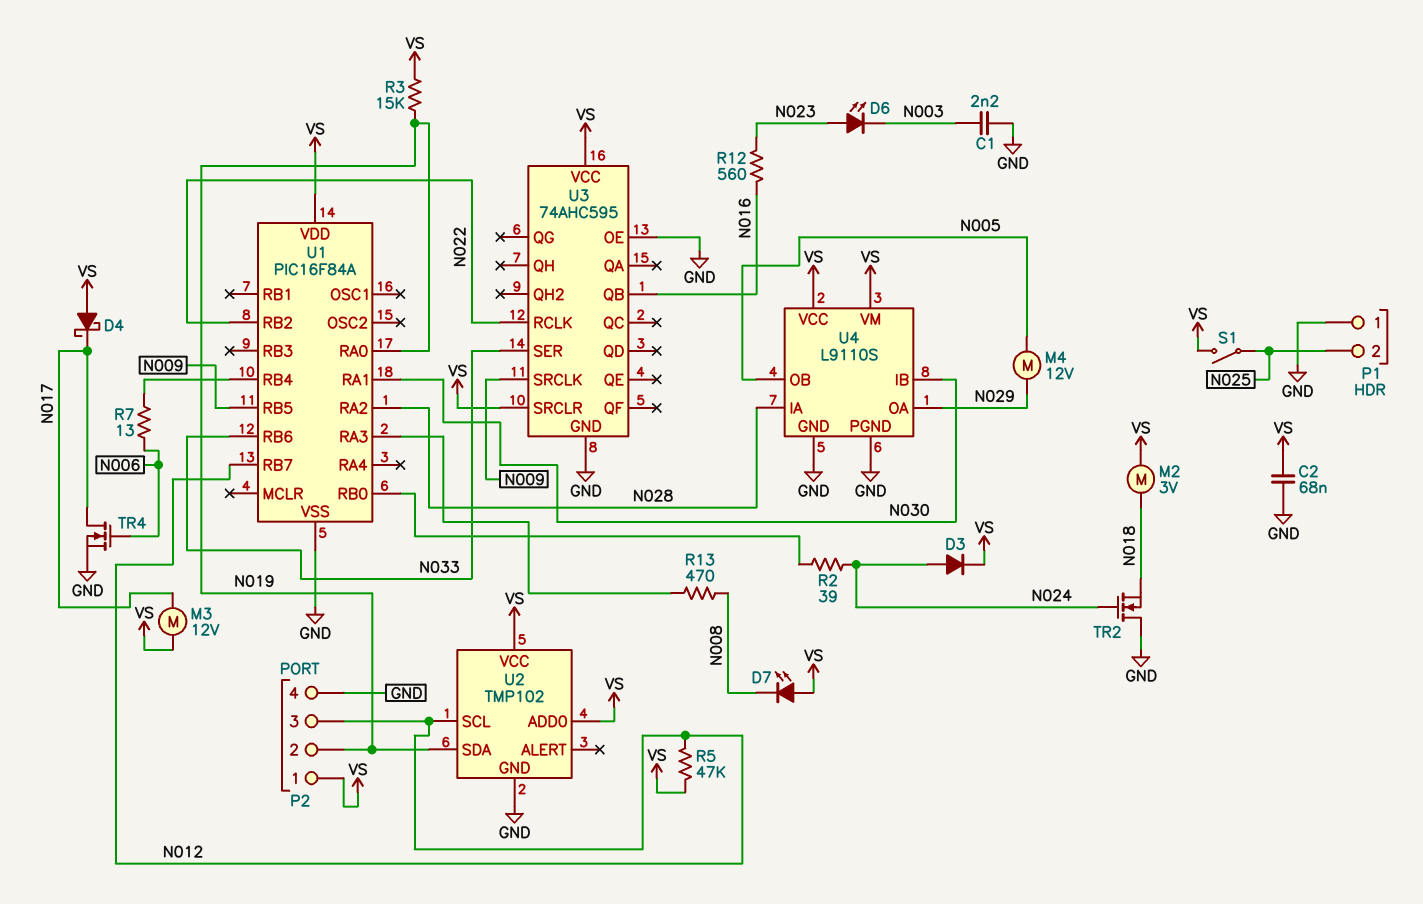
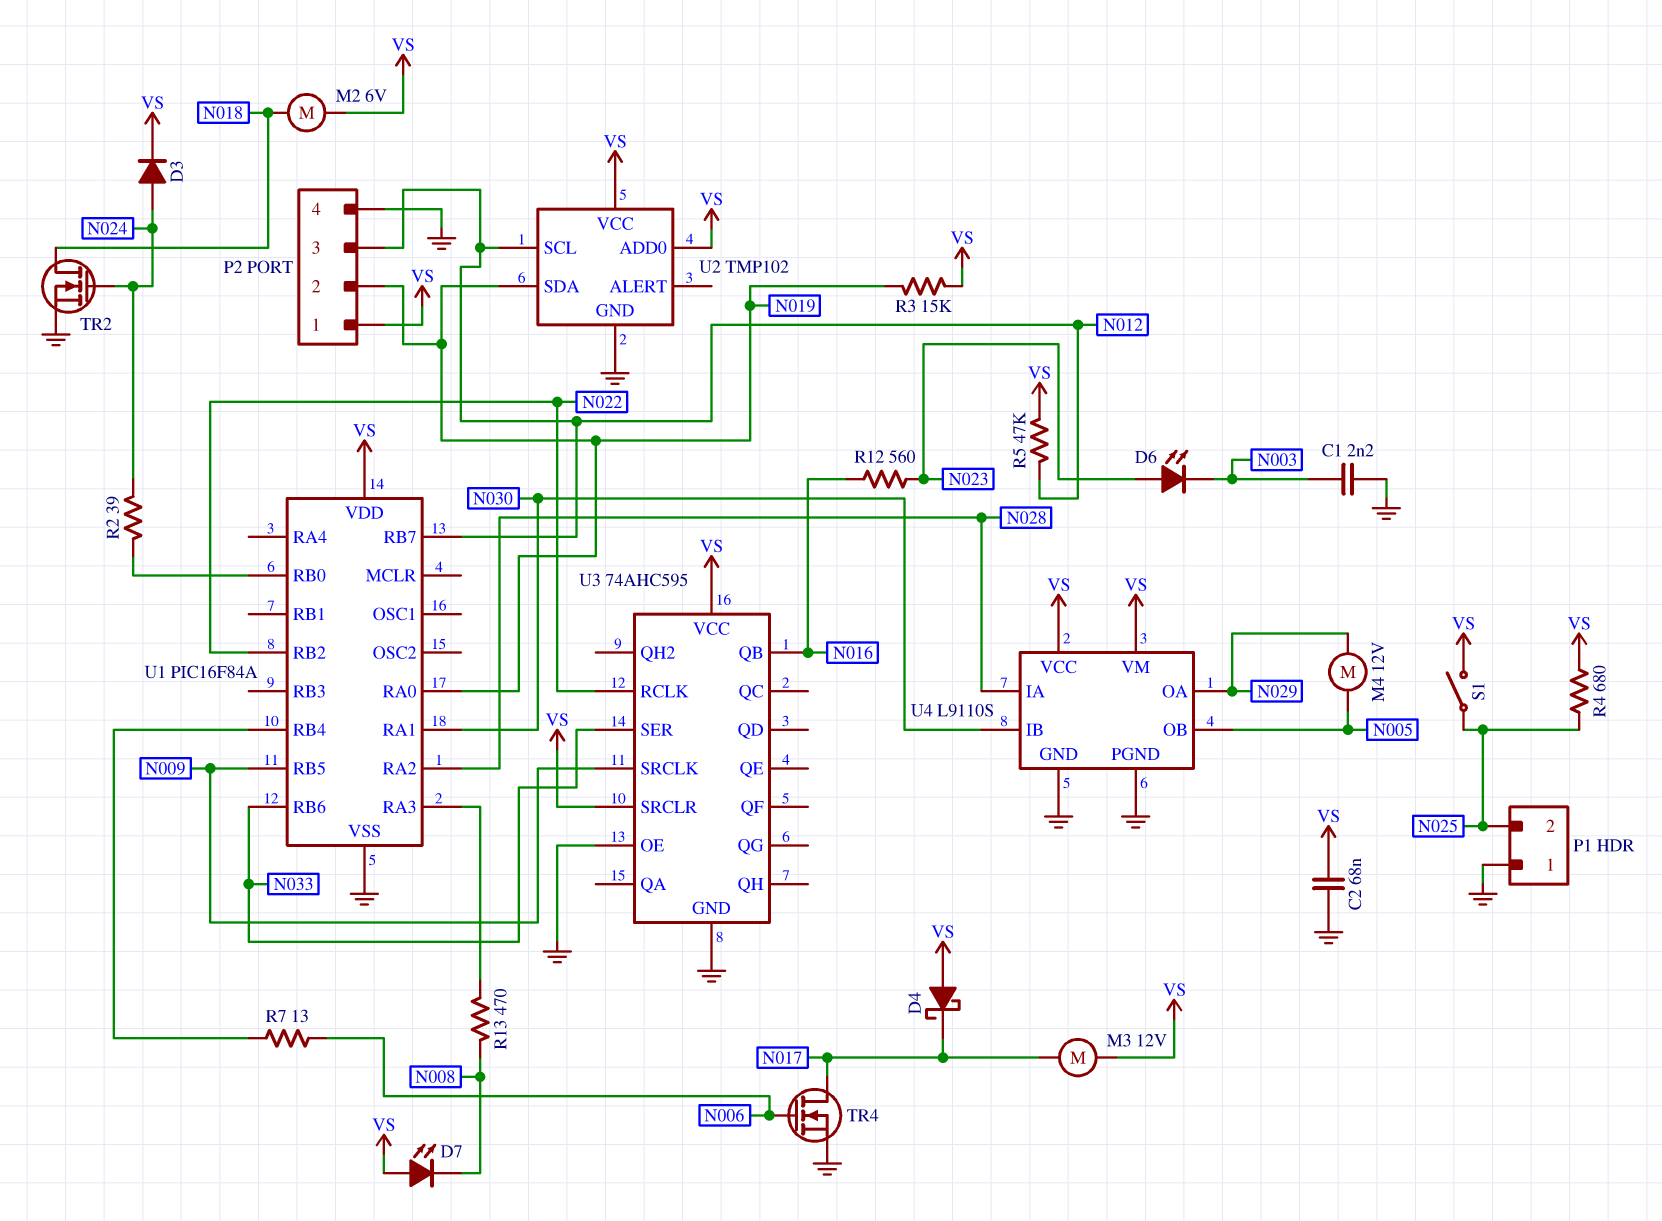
M2: motor 3V (N018, VS) -> motor 6V (N018, VS)
R4: none -> 680 (N025, VS)
TR2: NMOS (G N024, D GND, S N018) -> NMOS (G N024, D N018, S GND)

